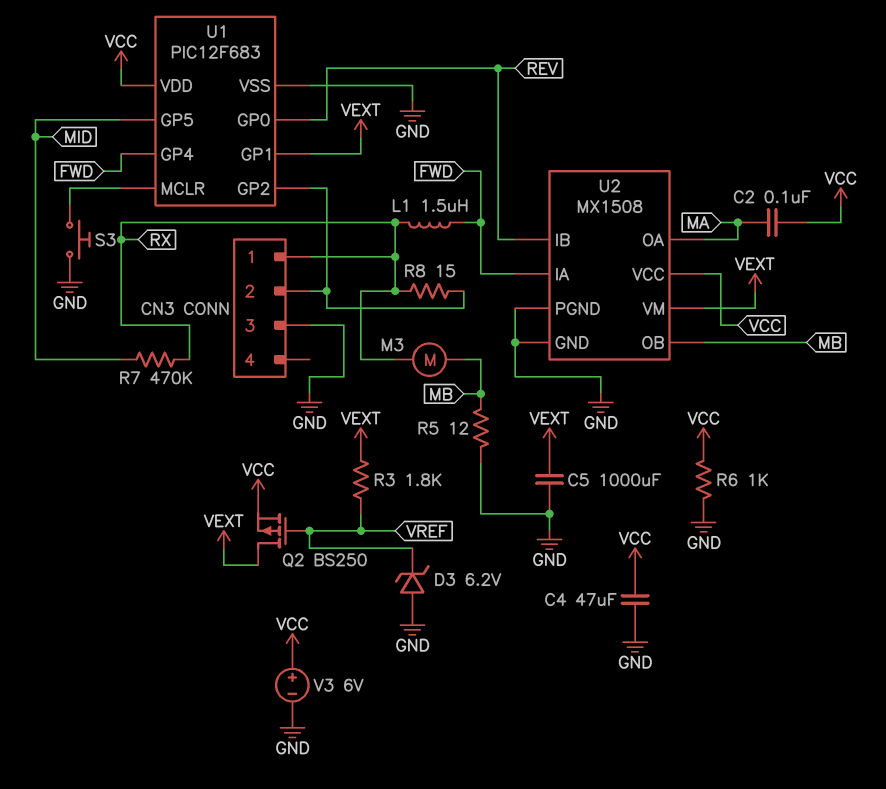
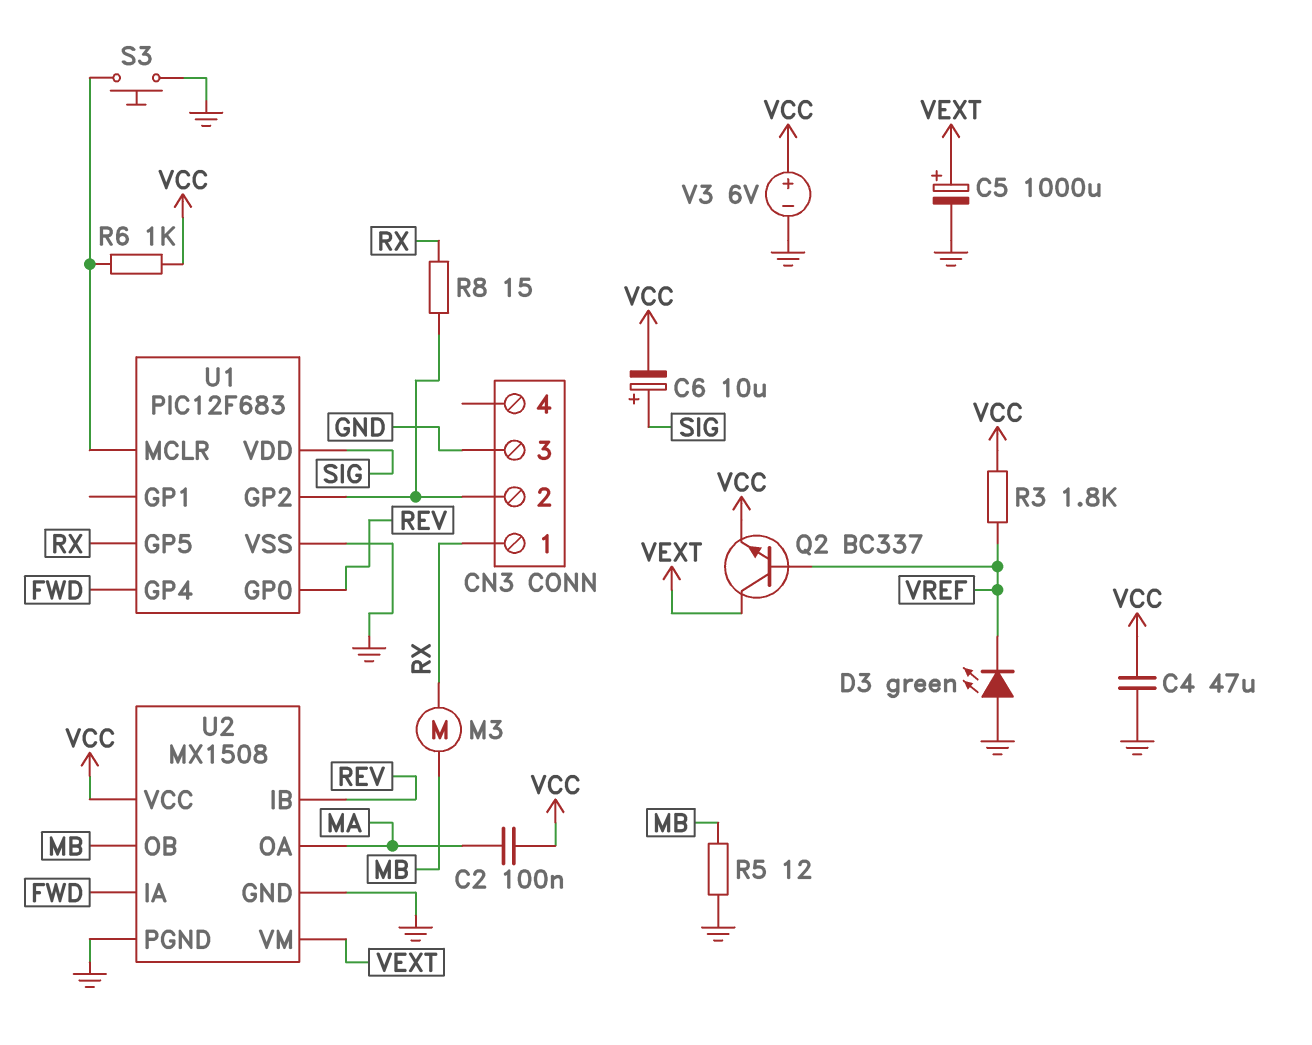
C5: 1000uF (GND, VEXT) -> 1000uF (plus VEXT, minus GND)
C6: none -> 10uF (plus SIG, minus VCC)
D3: zener 6.2V (A GND, K VREF) -> LED green (A GND, K VREF)
L1: 1.5uH (FWD, RX) -> none
Q2: PMOS BS250 (G VREF, D VEXT, S VCC) -> NPN BC337 (B VREF, C VEXT, E VCC)
R3: 1.8k (VEXT, VREF) -> 1.8k (VCC, VREF)
R6: 1k (GND, VCC) -> 1k (U1/MCLR, VCC)
R7: 470k (MID, RX) -> none
U1 pin GP1: VEXT -> none
U1 pin GP5: MID -> RX
U1 pin VDD: VCC -> SIG

